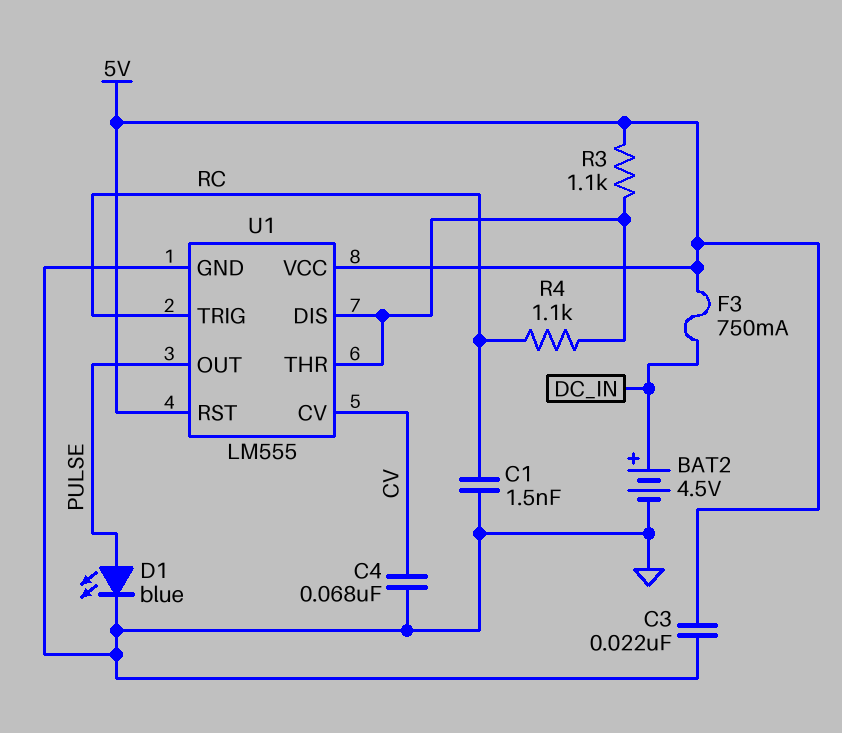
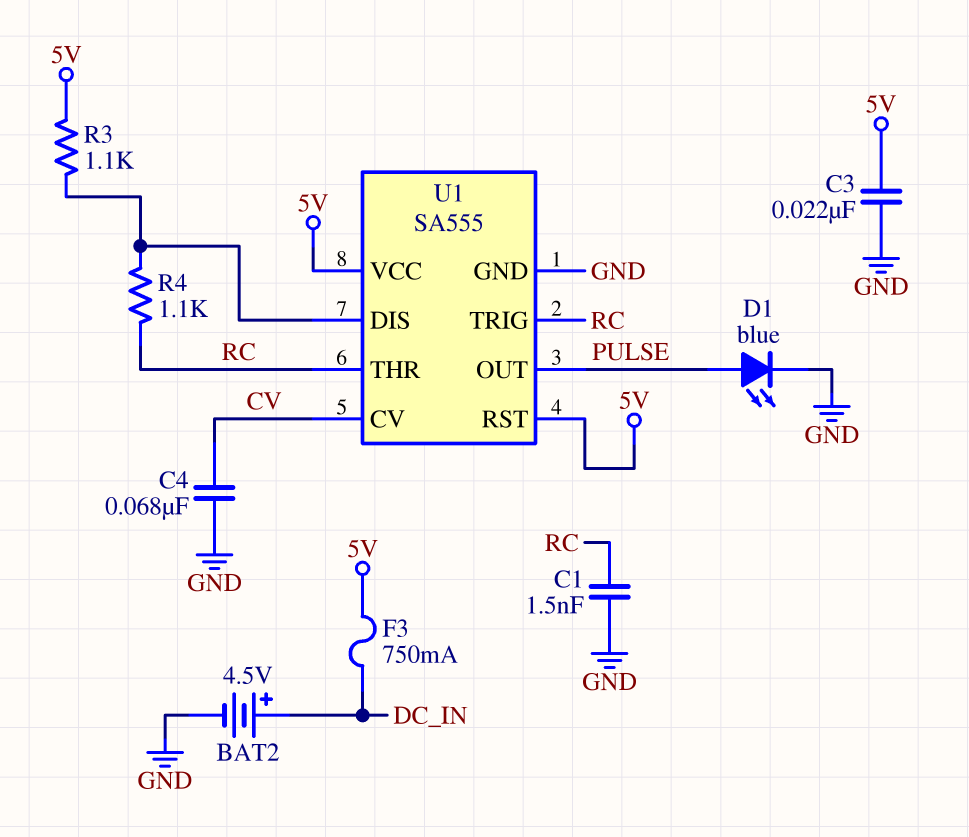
U1: LM555 -> SA555
U1 pin THR: U1/DIS -> RC

